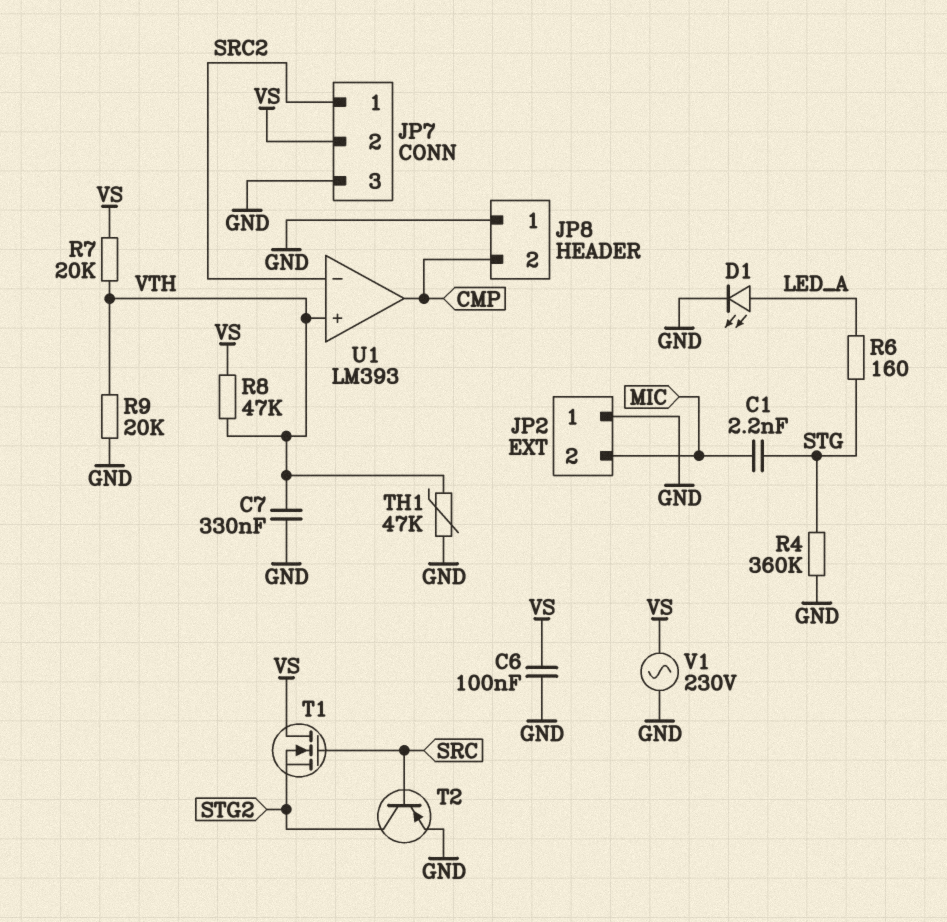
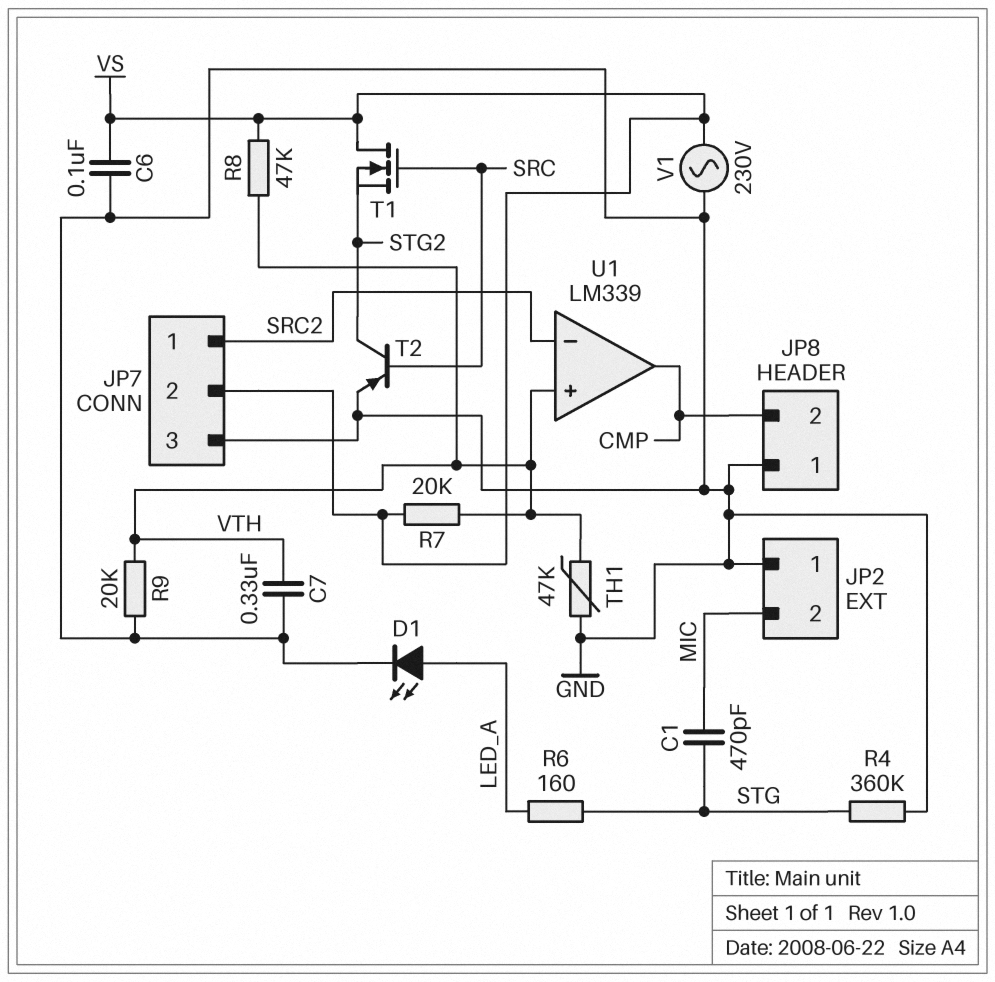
C1: 2.2nF (MIC, STG) -> 470pF (MIC, STG)
U1: LM393 -> LM339

